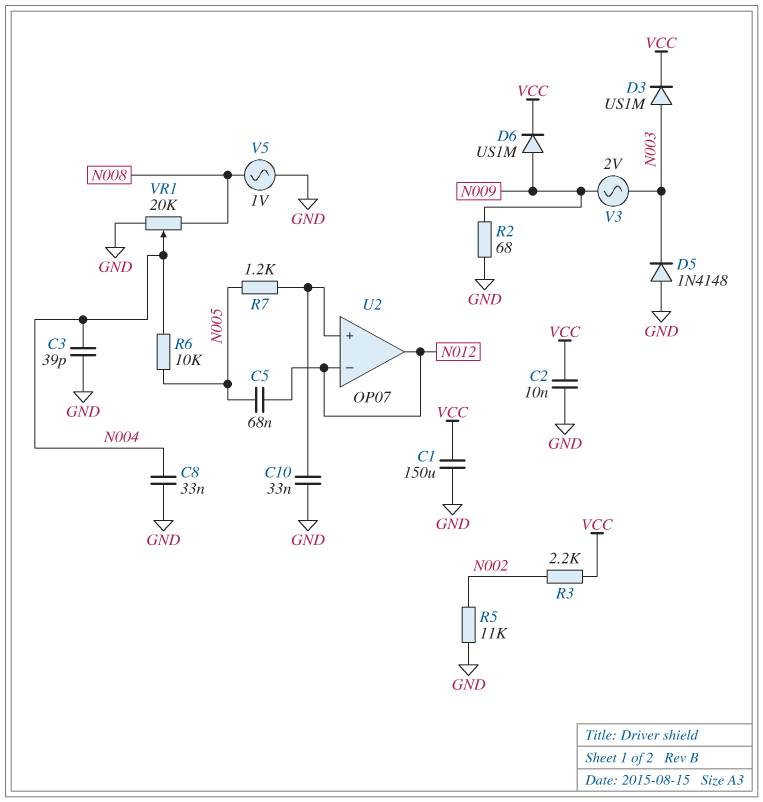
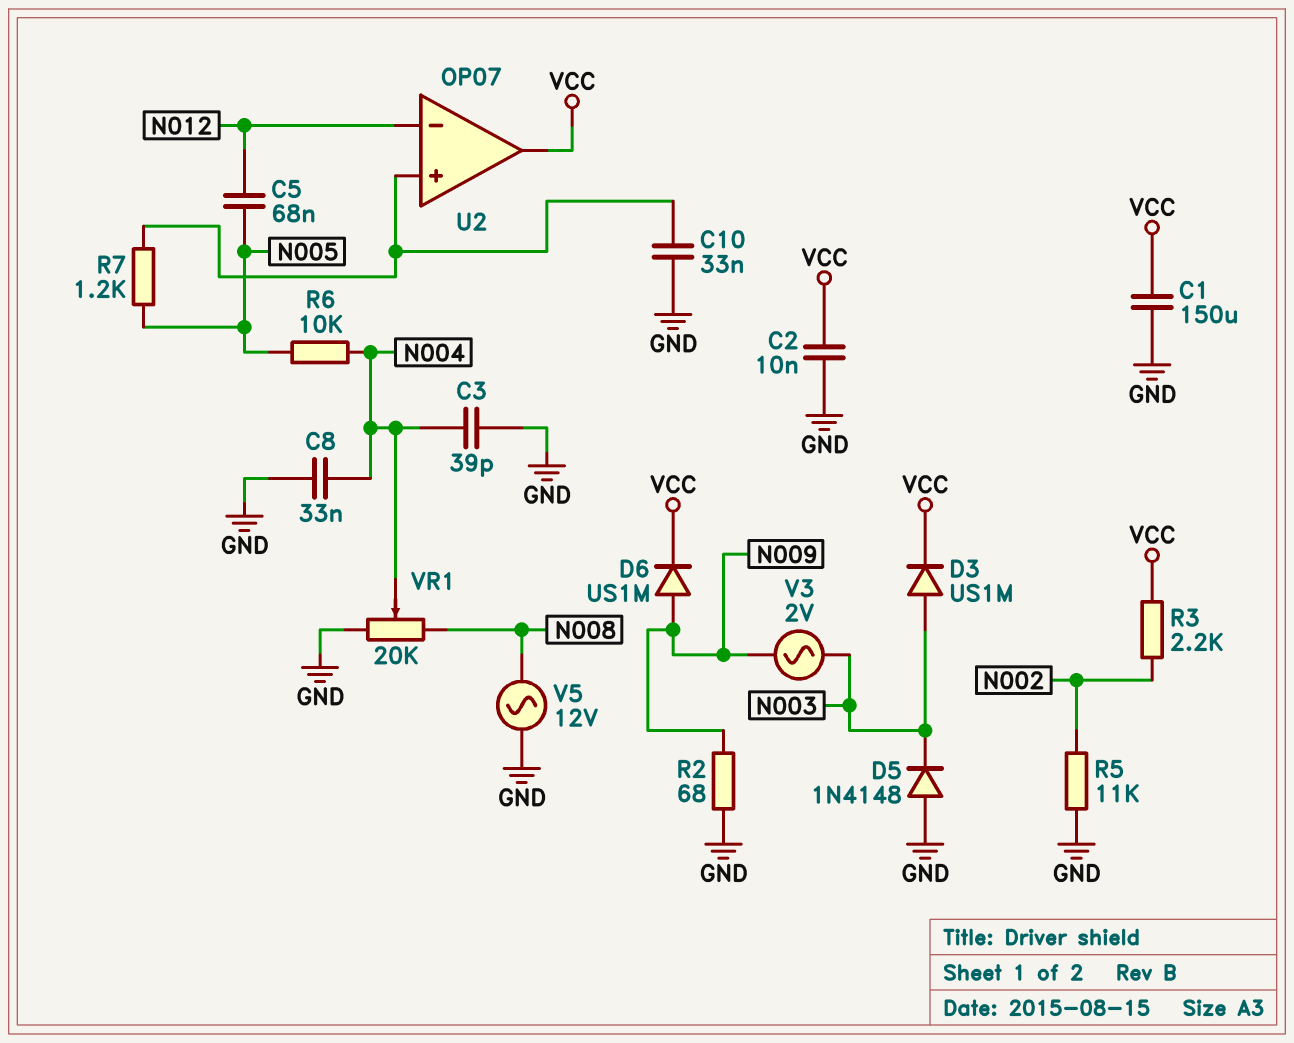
U2 pin out: N012 -> VCC
V5: AC 1V (GND, N008) -> AC 12V (GND, N008)

